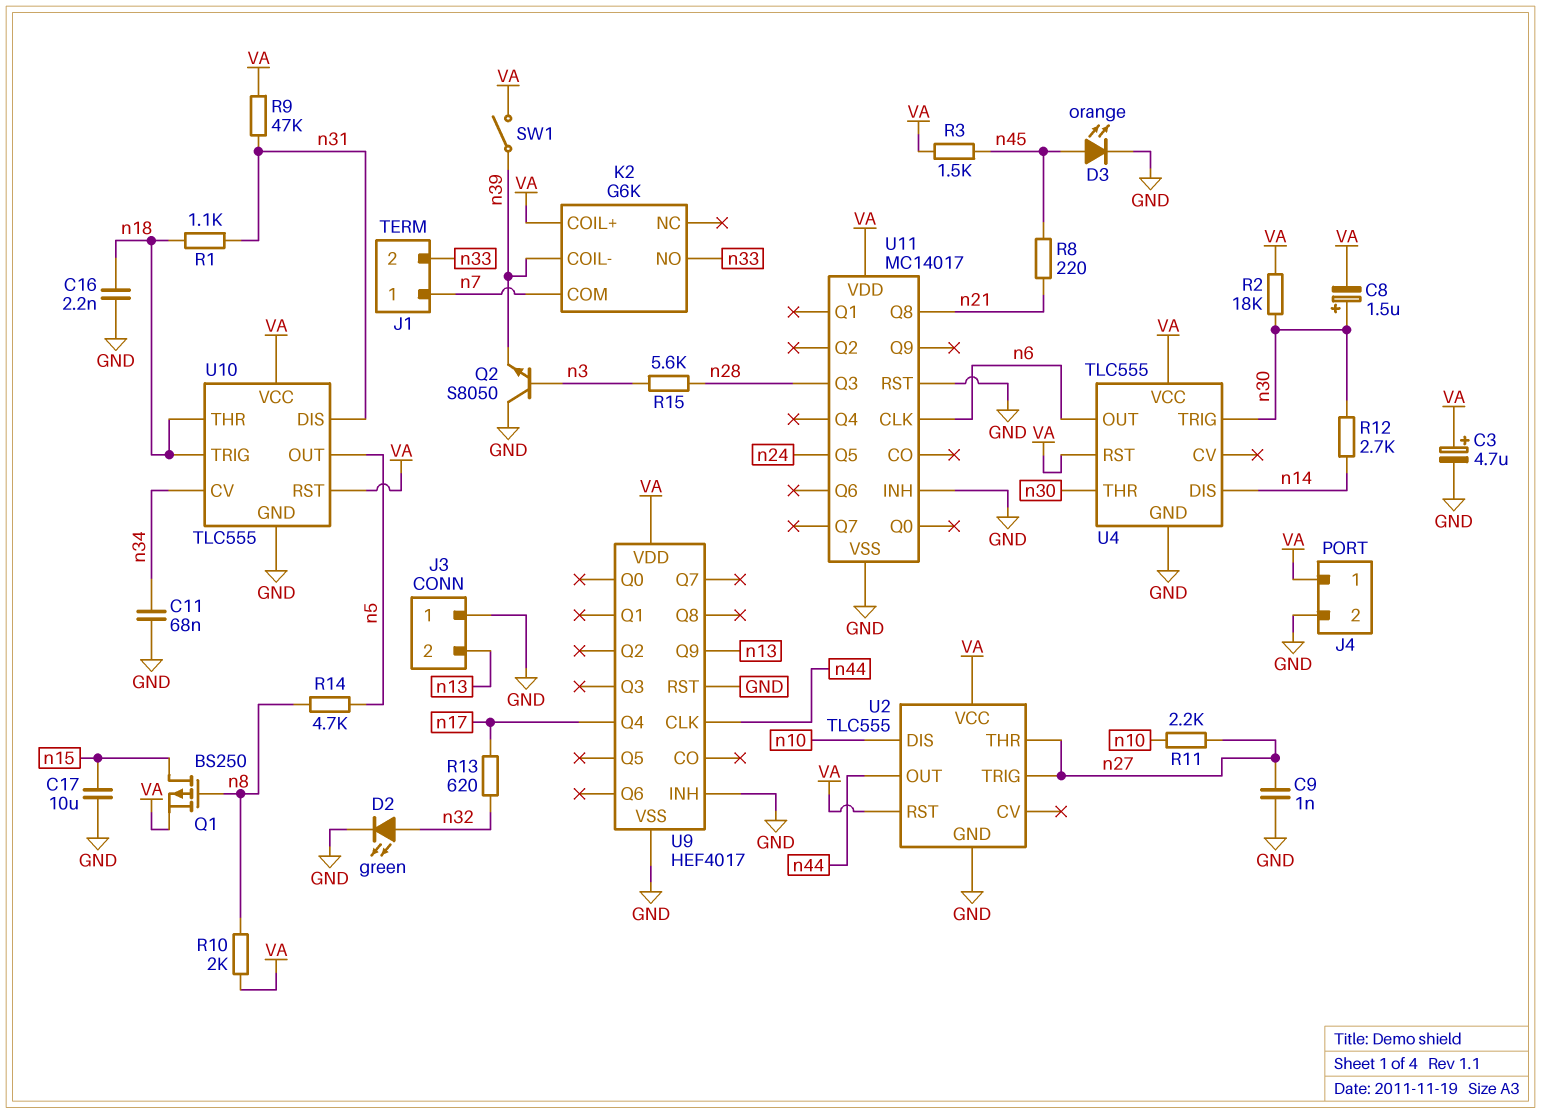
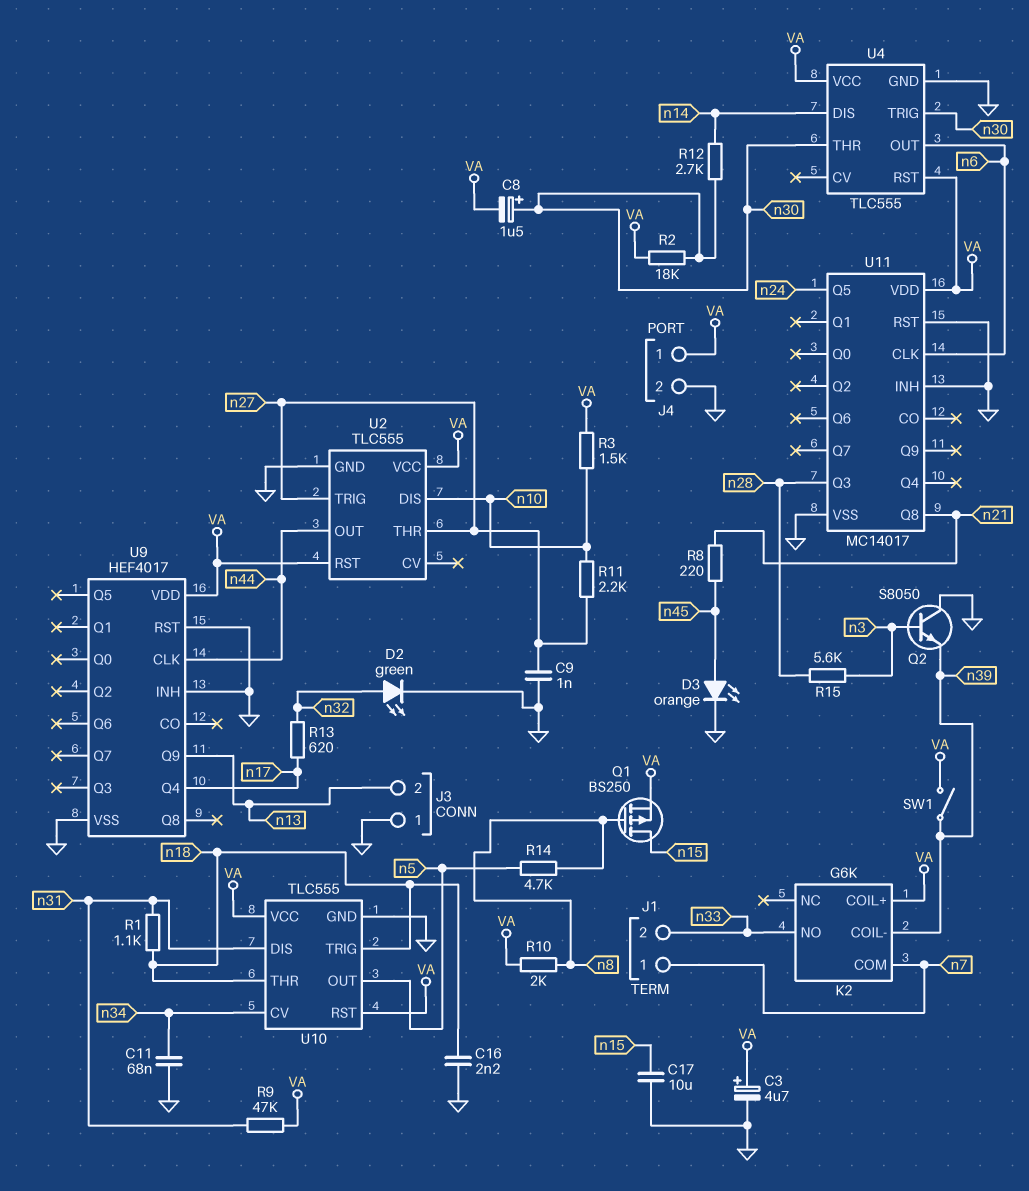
R3: 1.5k (VA, n45) -> 1.5k (VA, n10)

